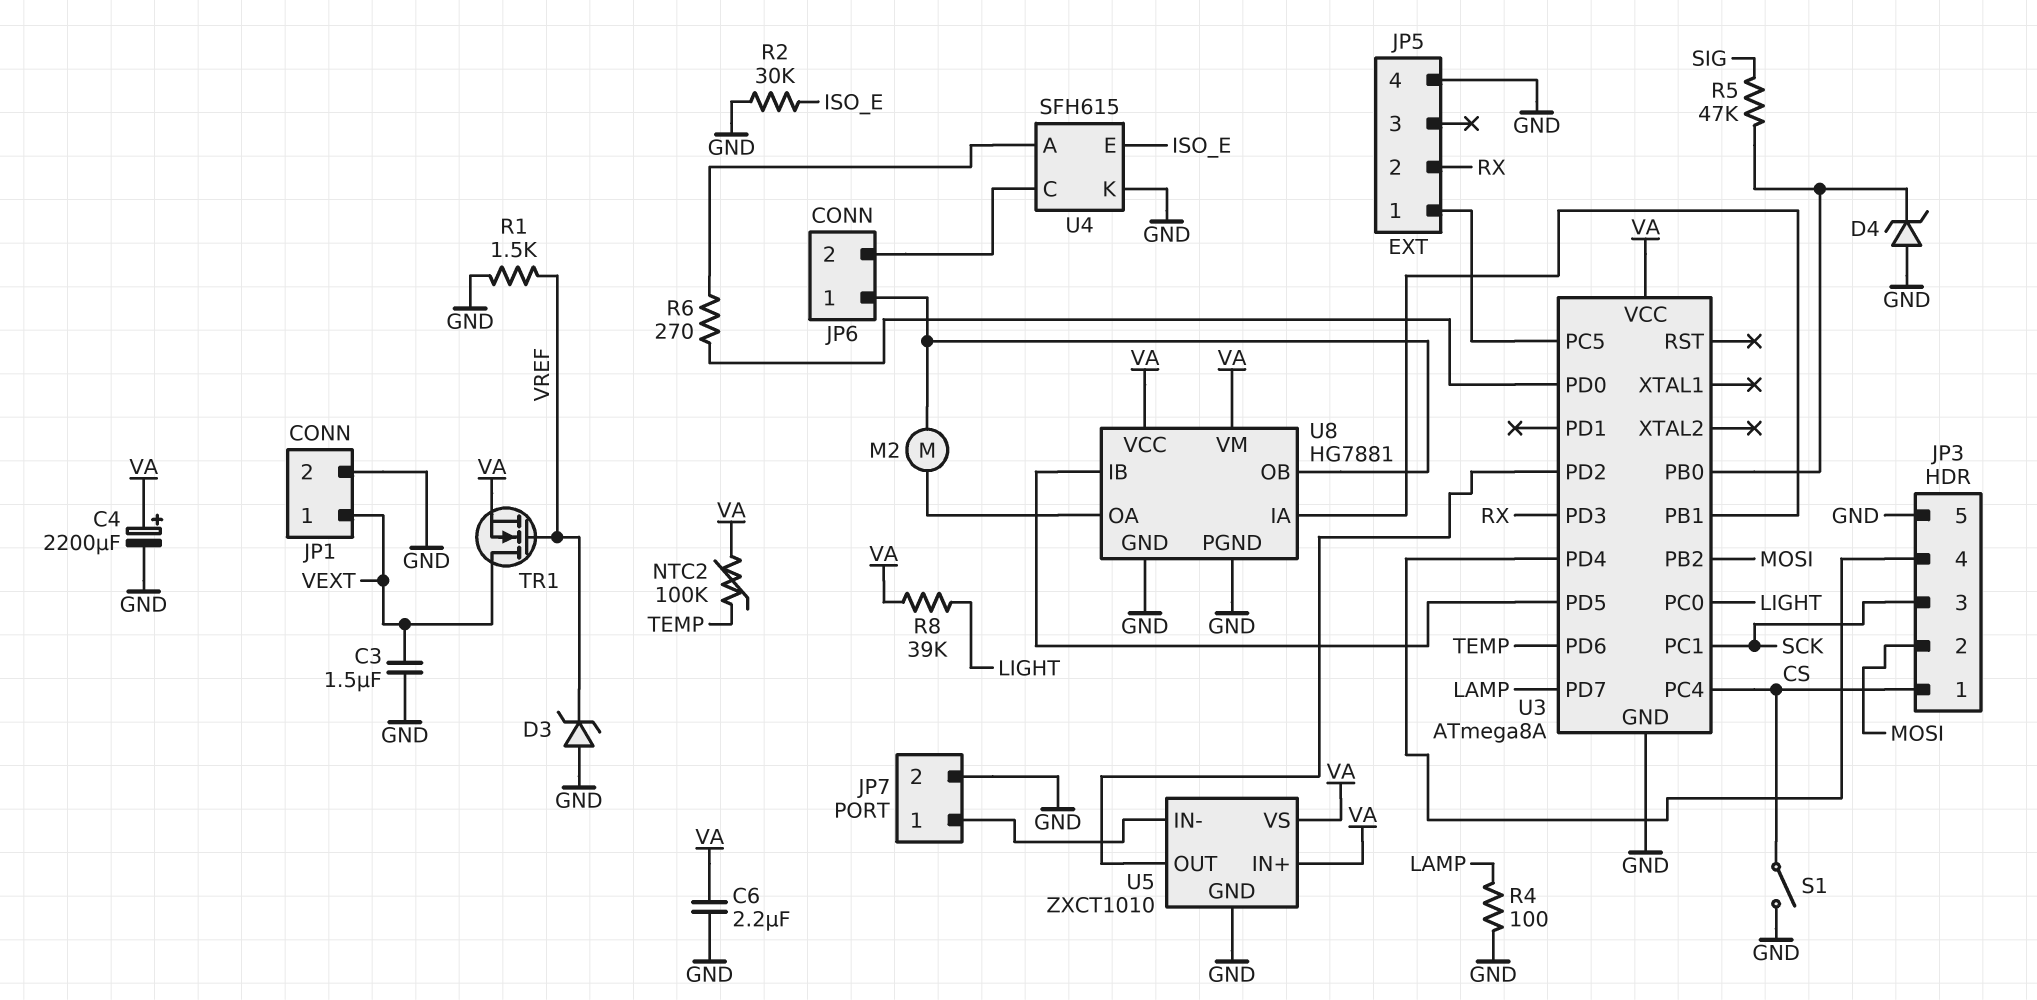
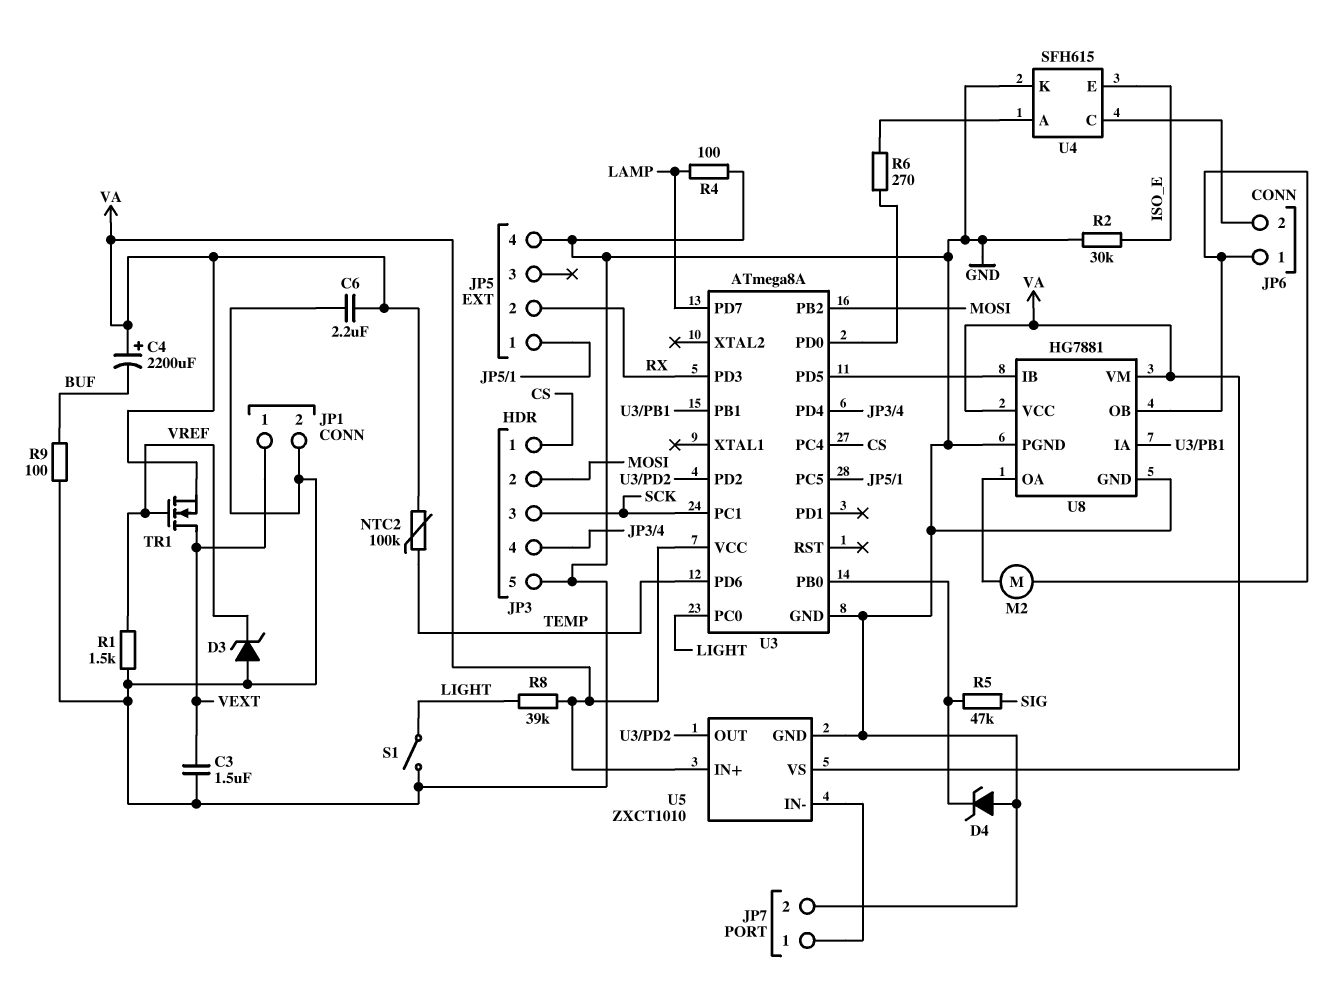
C4: 2200uF (plus VA, minus GND) -> 2200uF (plus VA, minus BUF)
R9: none -> 100 (BUF, GND)
S1: switch (CS, GND) -> switch (GND, LIGHT)

